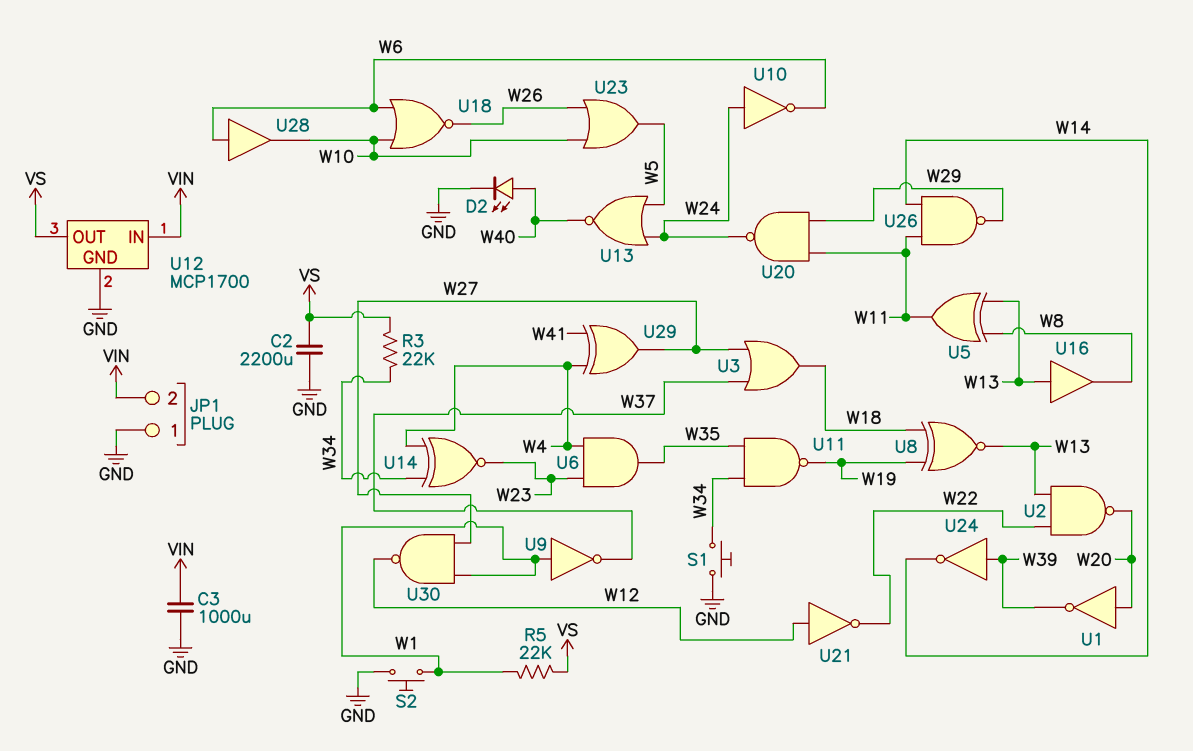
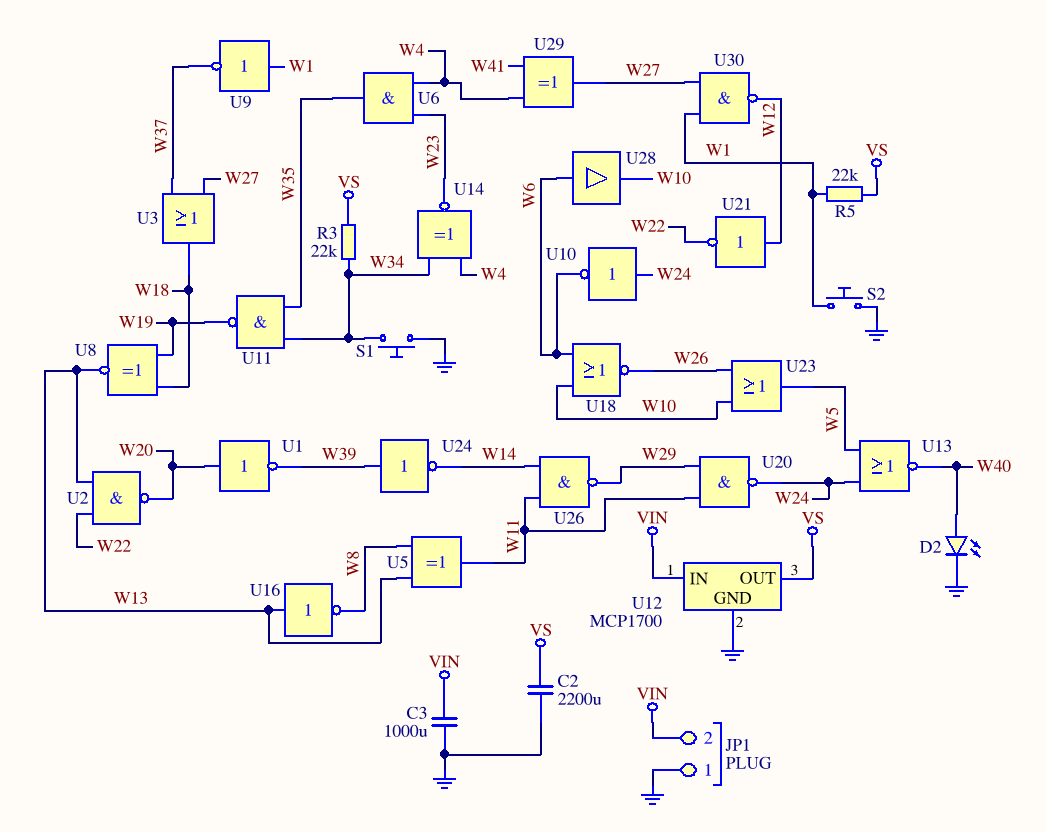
U16: buffer (in W13, out W8) -> NOT (in W13, out W8)

